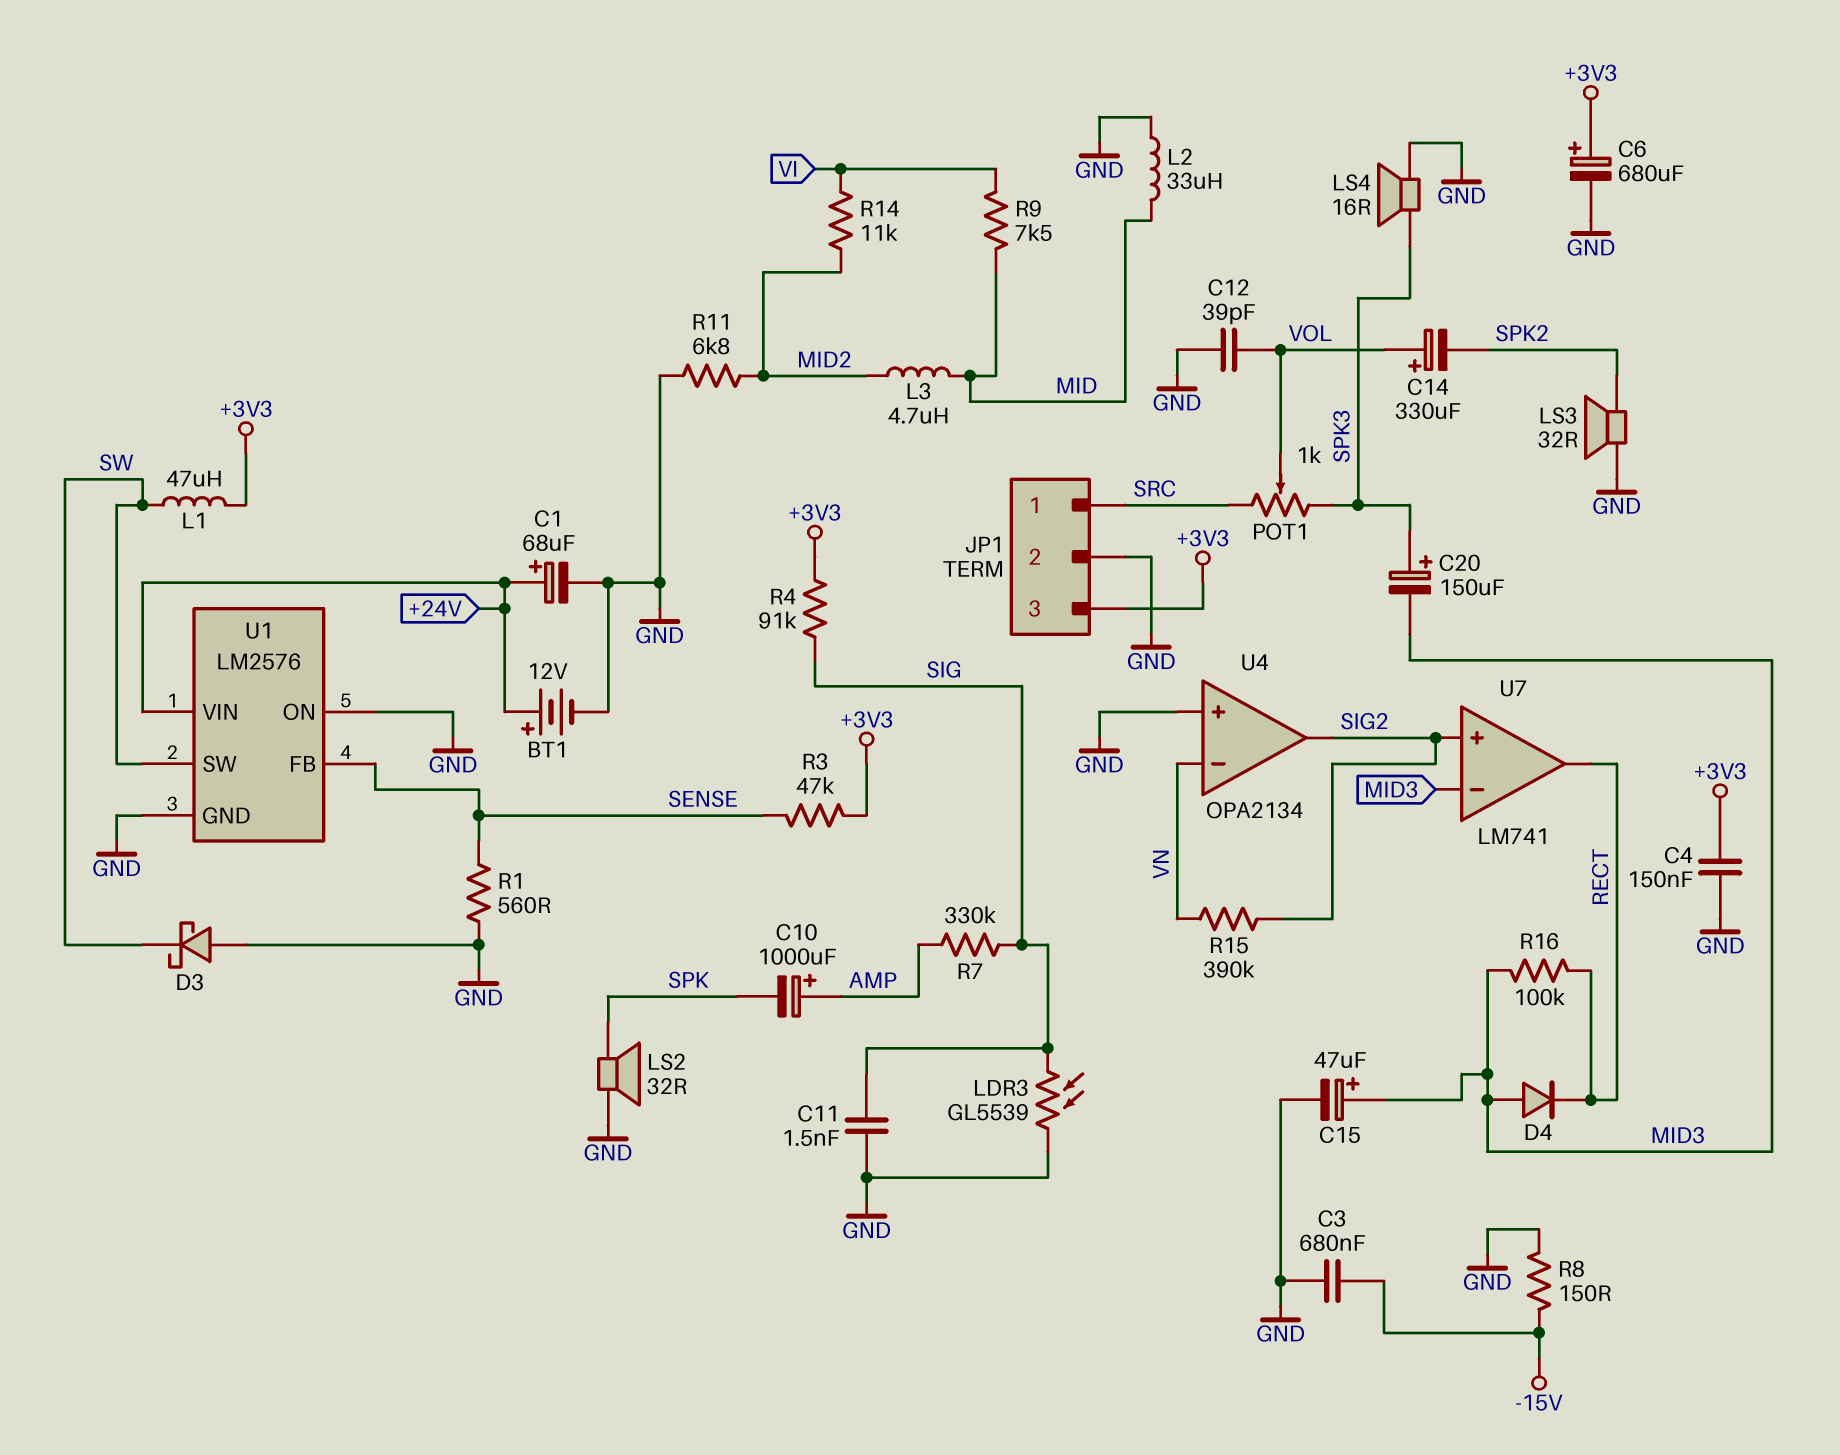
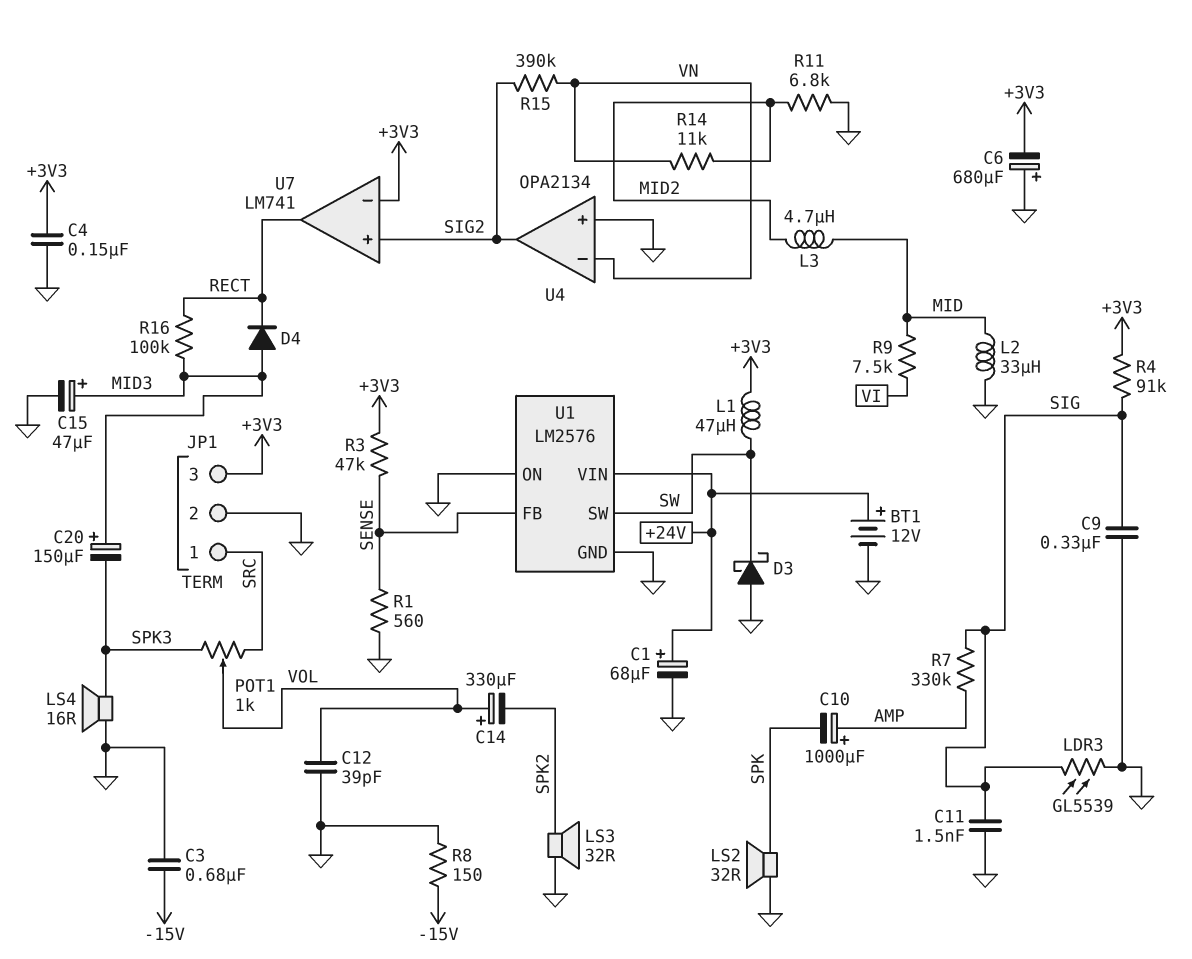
C6: 680uF (plus +3V3, minus GND) -> 680uF (plus GND, minus +3V3)
C9: none -> 330nF (GND, SIG)
C20: 150uF (plus SPK3, minus MID3) -> 150uF (plus MID3, minus SPK3)
R14: 11k (MID2, VI) -> 11k (MID2, VN)
U7 pin in-: MID3 -> +3V3

